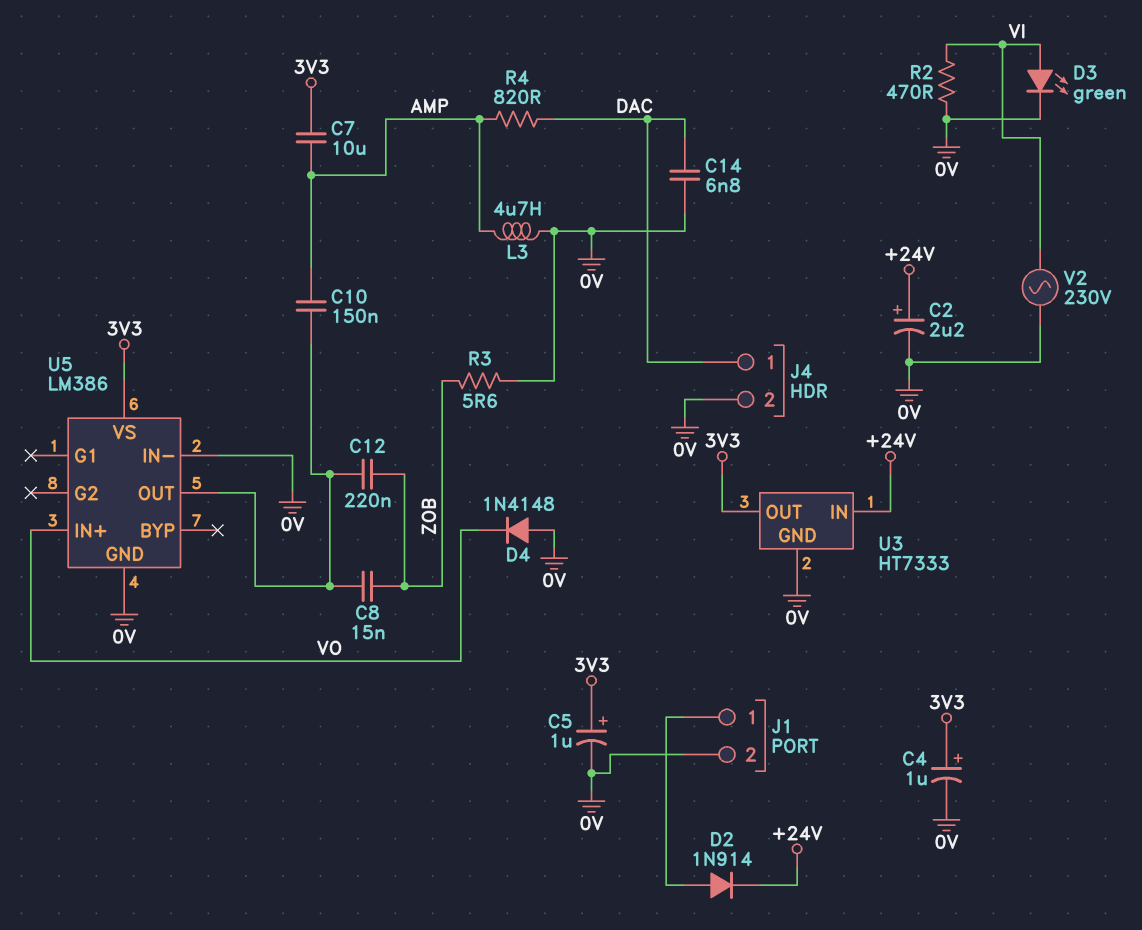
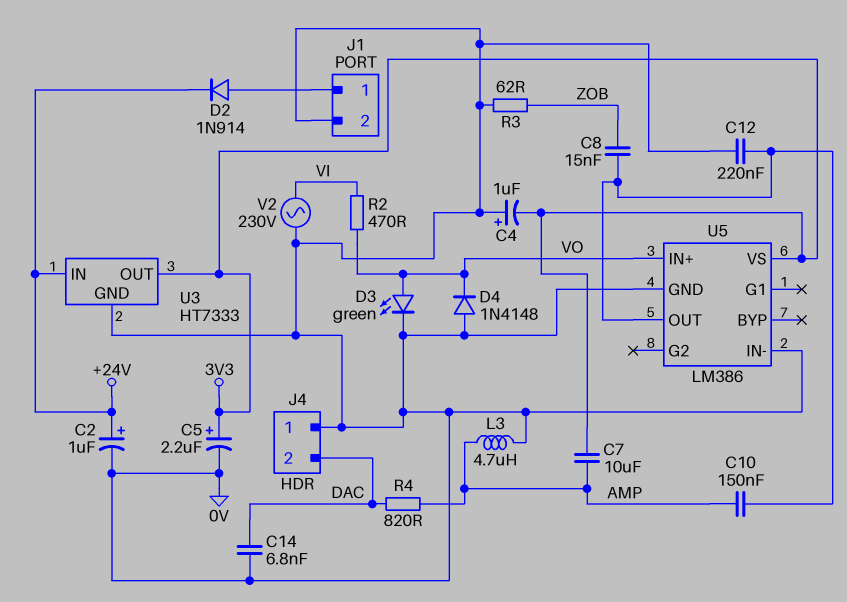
C2: 2.2uF (plus +24V, minus 0V) -> 1uF (plus +24V, minus 0V)
C4: 1uF (plus 3V3, minus 0V) -> 1uF (plus 0V, minus 3V3)
C5: 1uF (plus 3V3, minus 0V) -> 2.2uF (plus 3V3, minus 0V)
C12: 220nF (U5/OUT, ZOB) -> 220nF (0V, U5/OUT)
D3: LED green (A VI, K 0V) -> LED green (A VO, K 0V)
J4 pin 1: DAC -> 0V
J4 pin 2: 0V -> DAC
R2: 470 (0V, VI) -> 470 (VI, VO)
R3: 5.6 (0V, ZOB) -> 62 (0V, ZOB)

